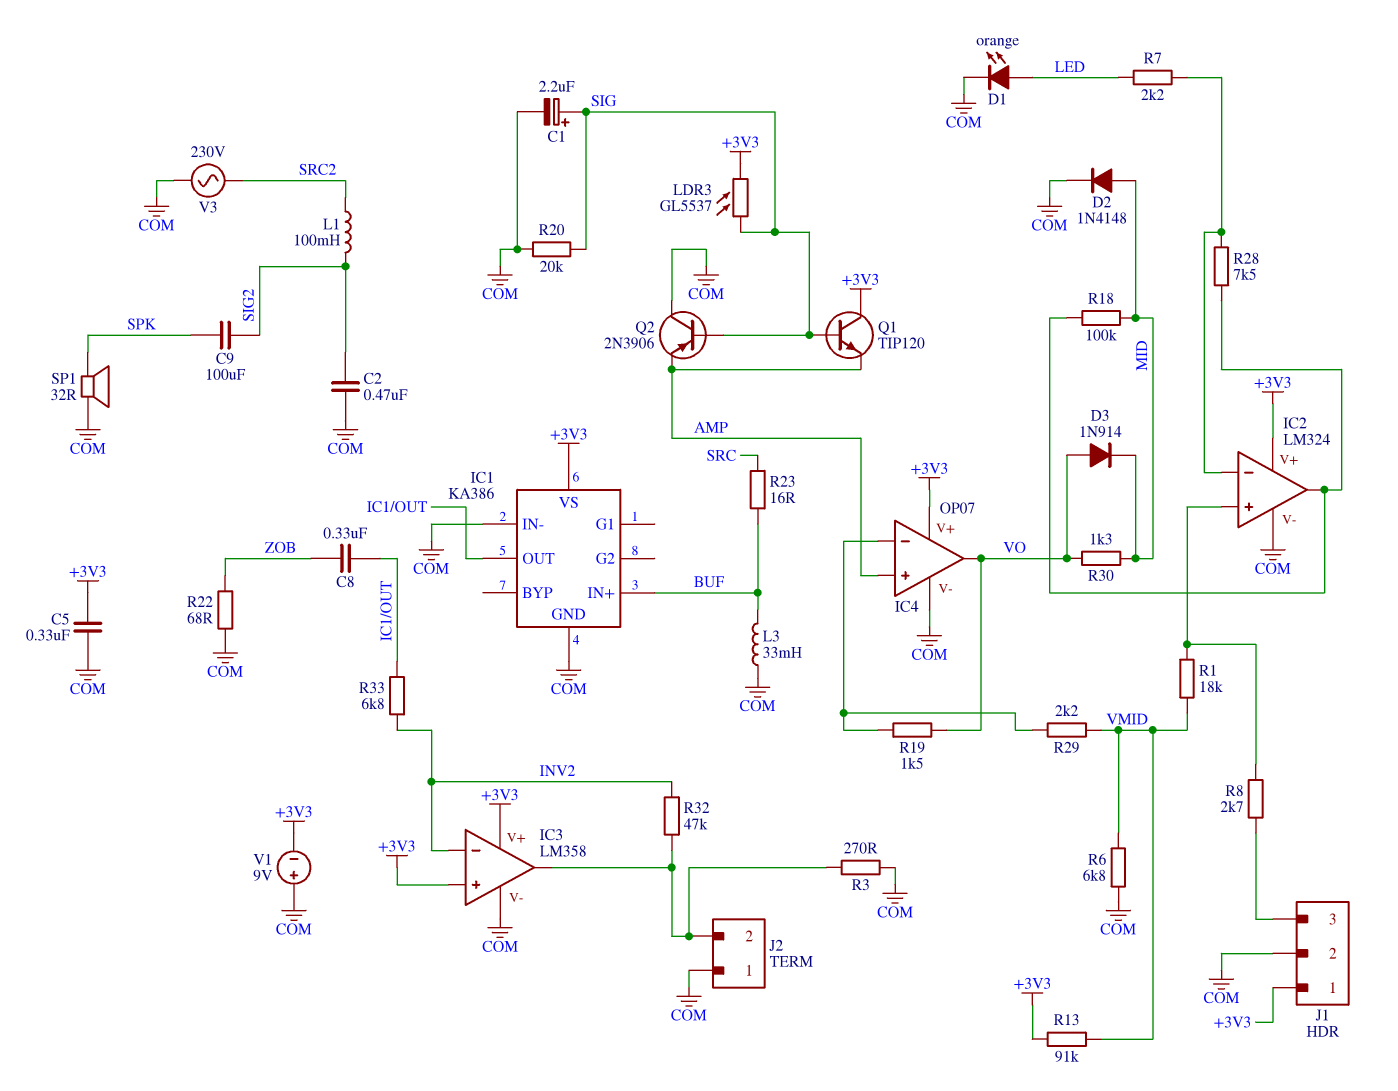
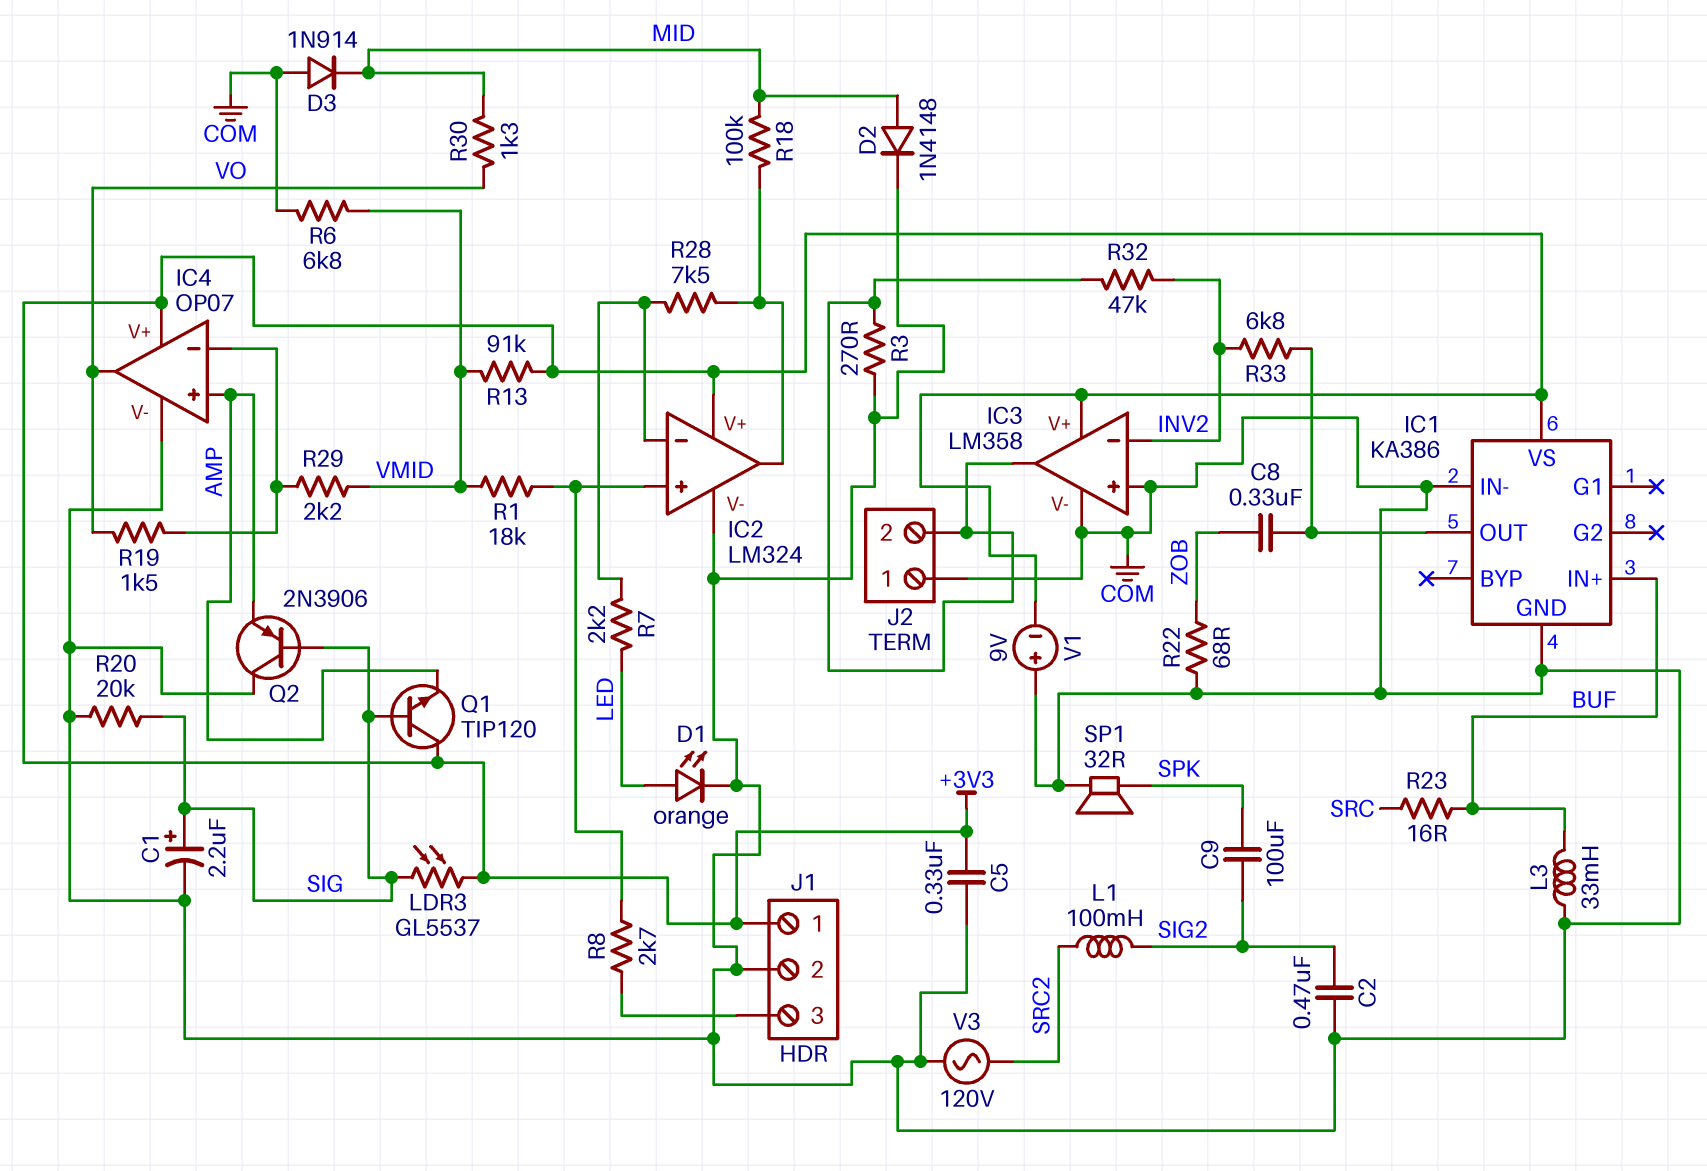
D3: diode 1N914 (A VO, K MID) -> diode 1N914 (A COM, K MID)
IC3 pin in+: +3V3 -> COM
V3: AC 230V (COM, SRC2) -> AC 120V (COM, SRC2)

